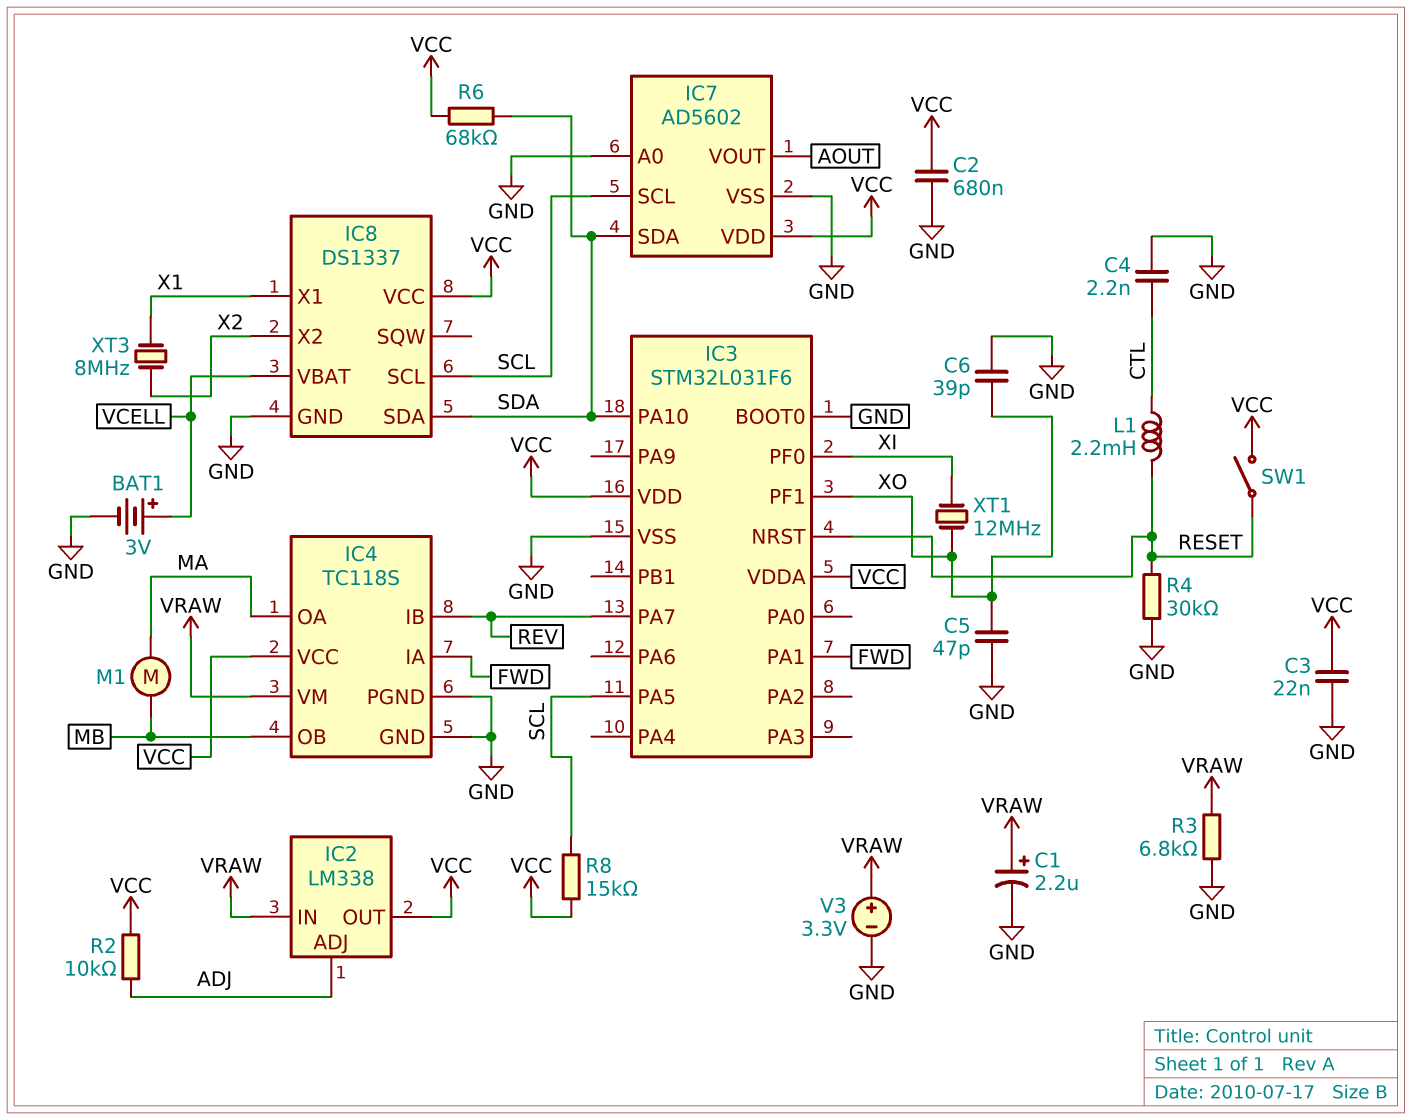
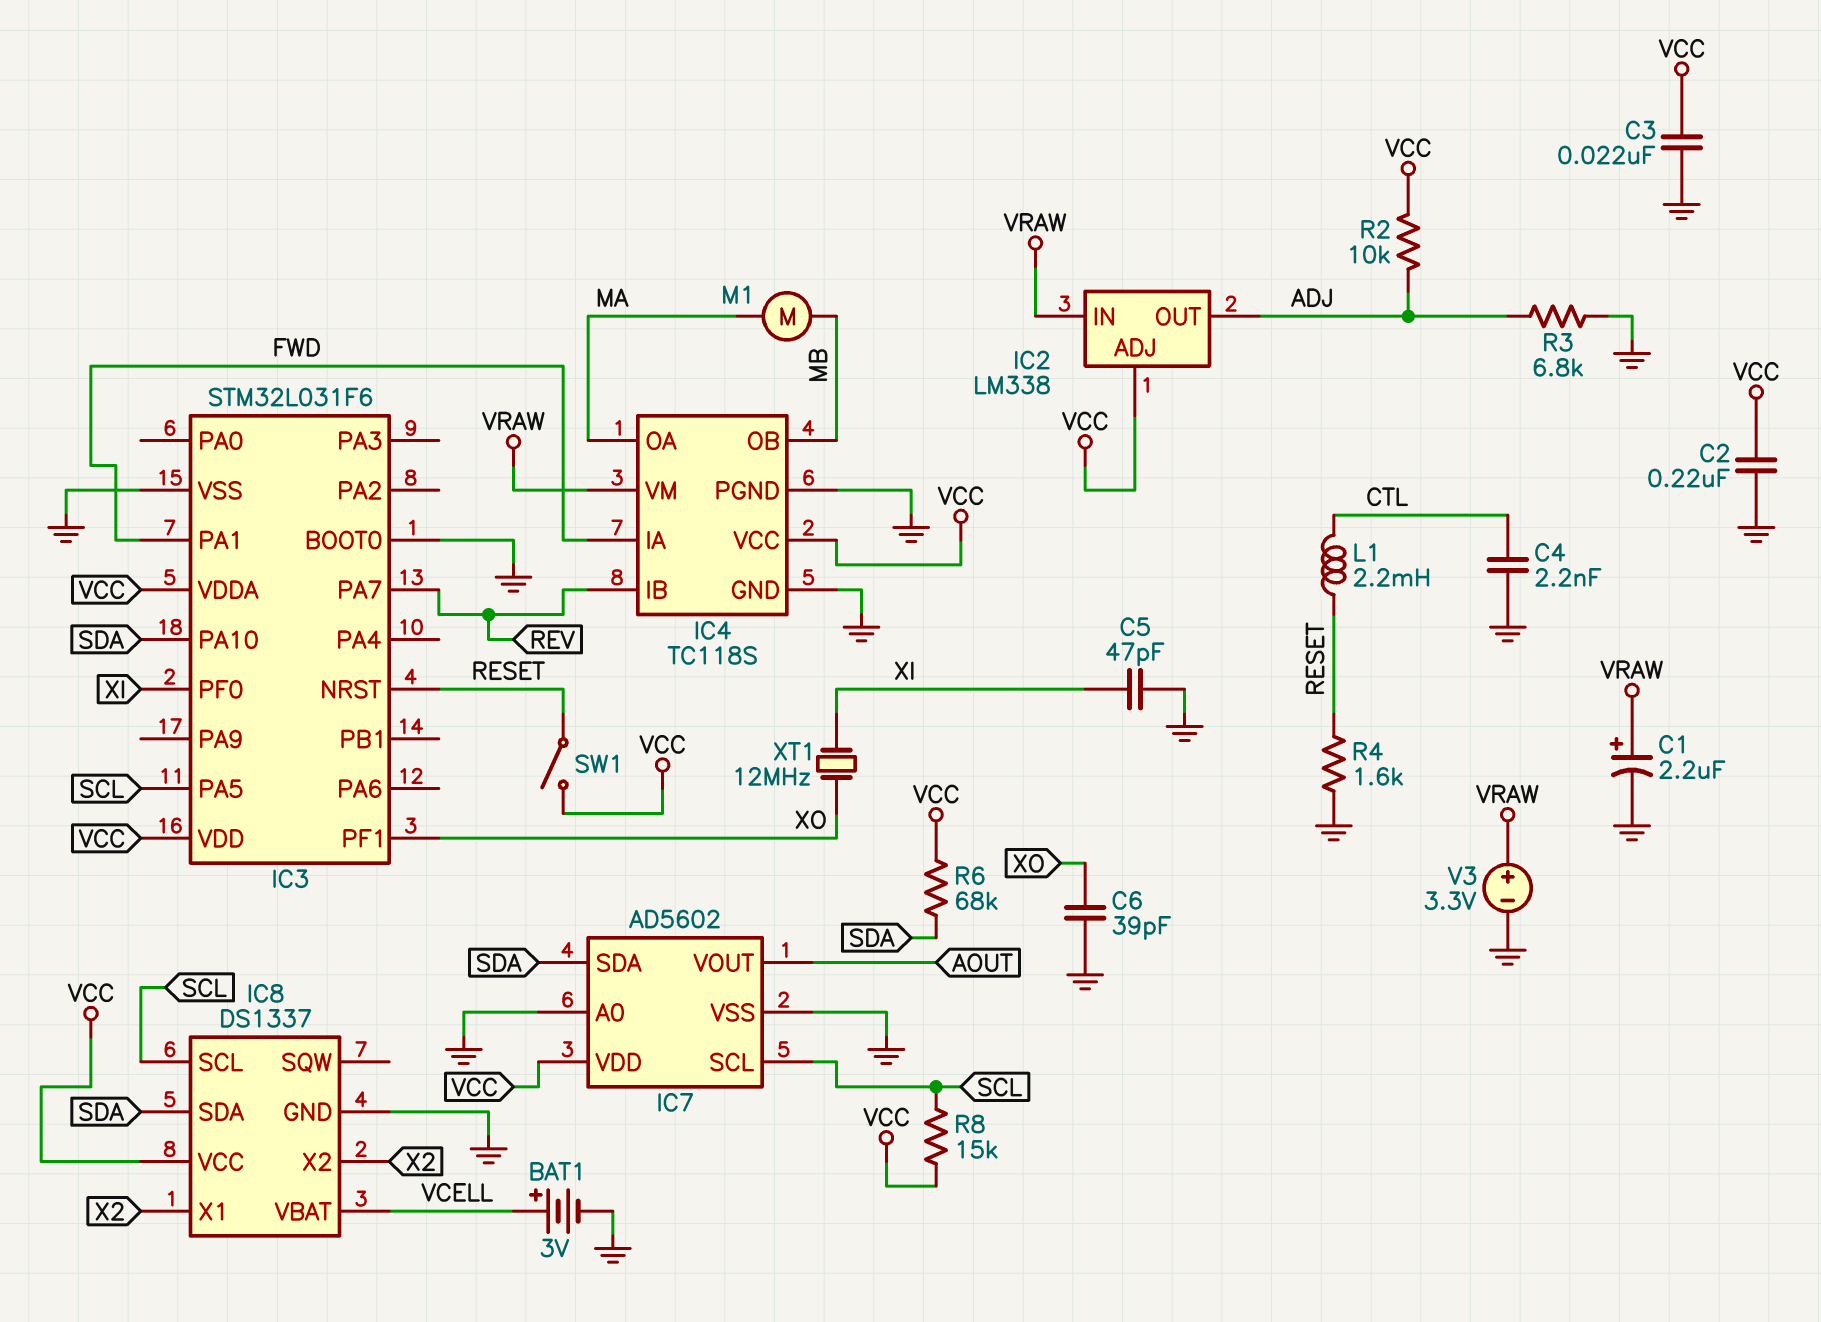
C2: 680nF (GND, VCC) -> 220nF (GND, VCC)
C5: 47pF (GND, XO) -> 47pF (GND, XI)
IC2 pin ADJ: ADJ -> VCC
IC2 pin OUT: VCC -> ADJ
IC8 pin X1: X1 -> X2
R3: 6.8k (GND, VRAW) -> 6.8k (ADJ, GND)
R4: 30k (GND, RESET) -> 1.6k (GND, RESET)
XT3: 8MHz (X1, X2) -> none

